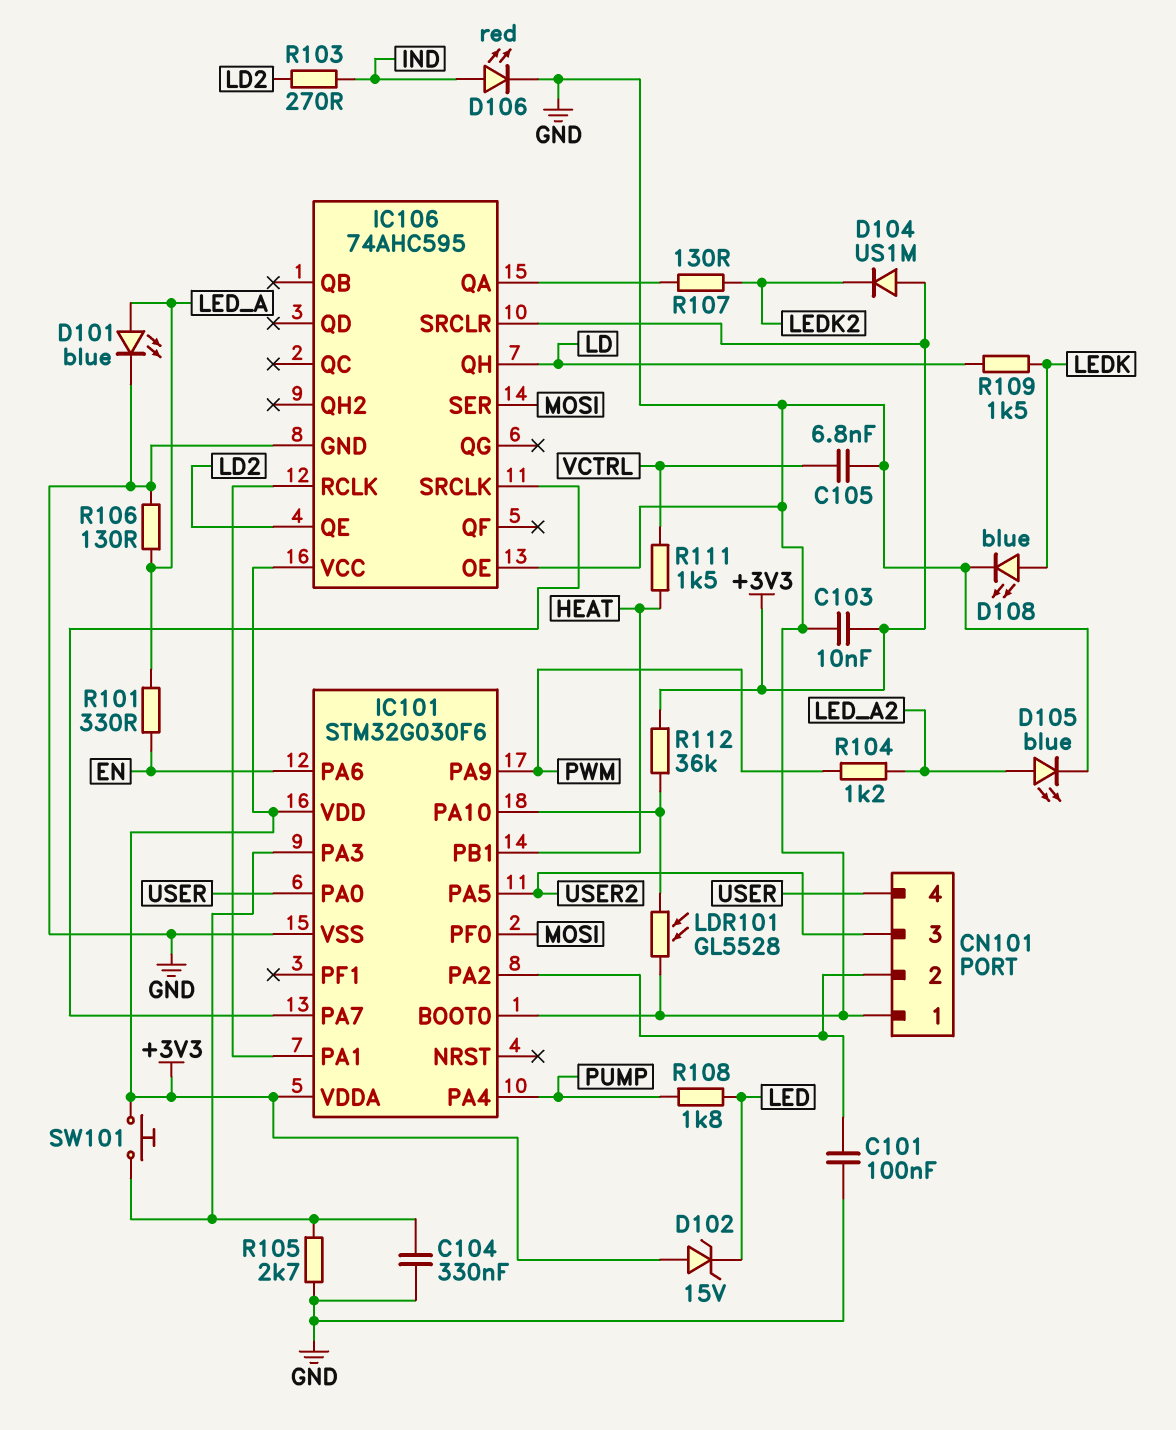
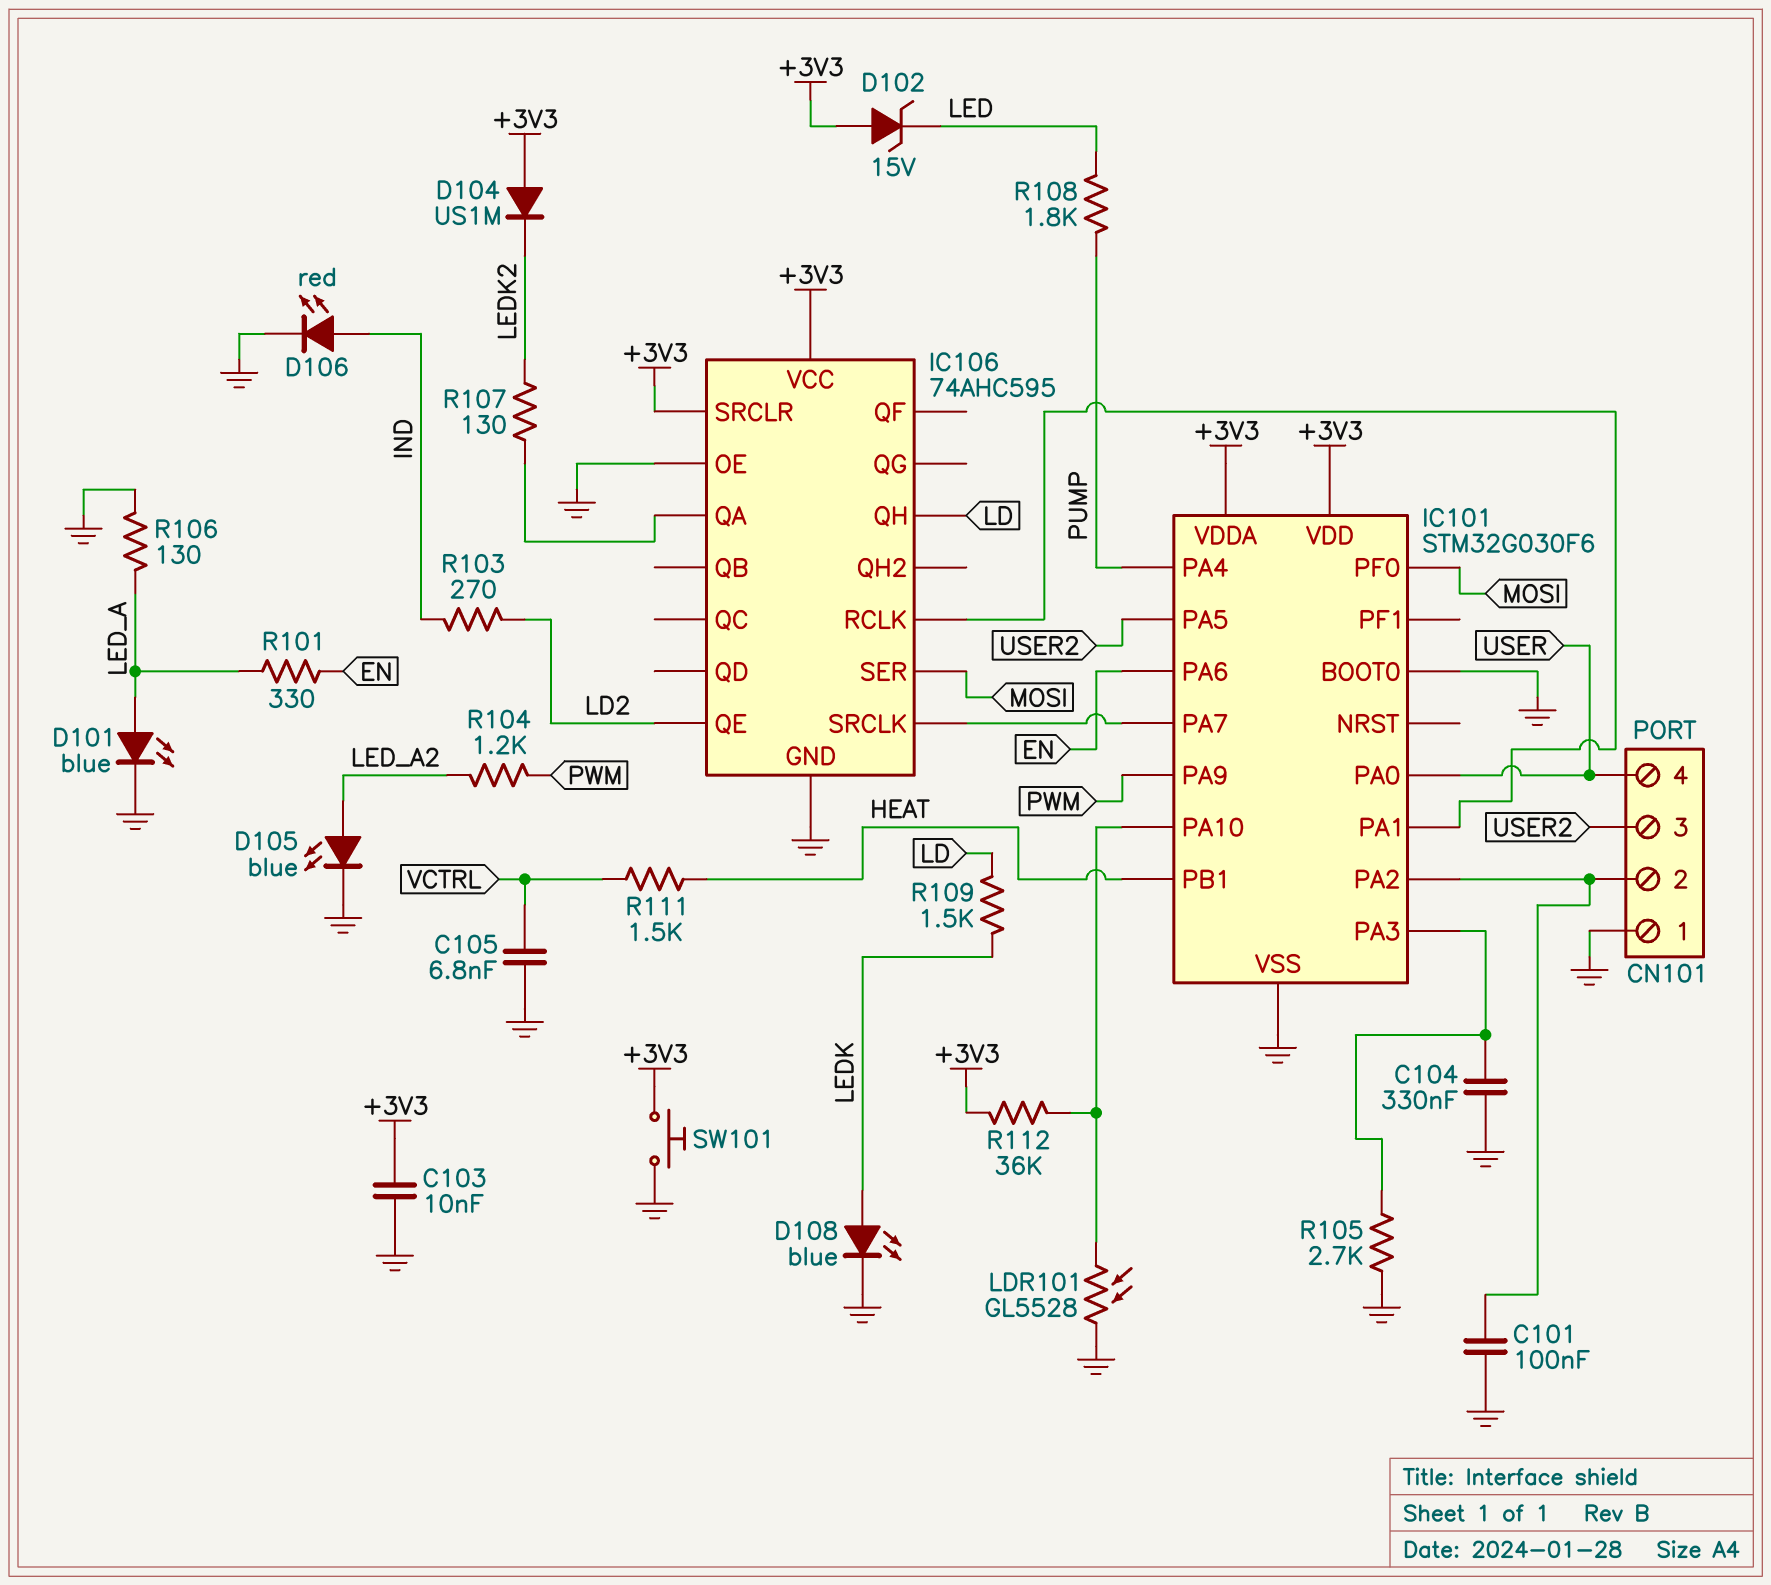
SW101: button (+3V3, IC101/PA3) -> button (+3V3, GND)

